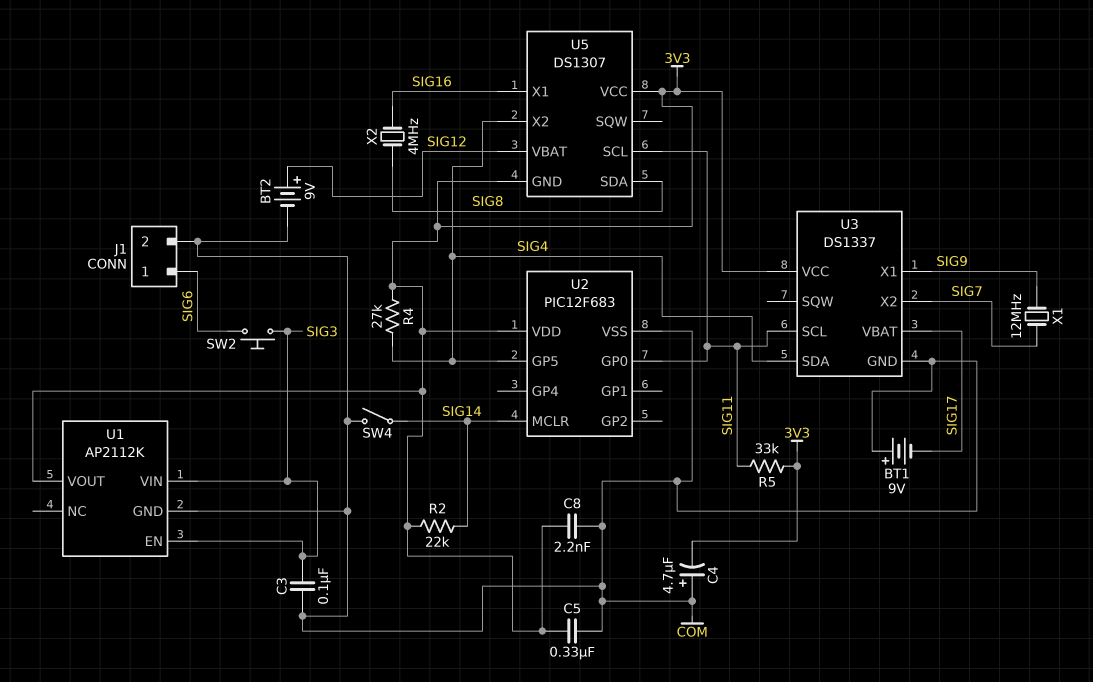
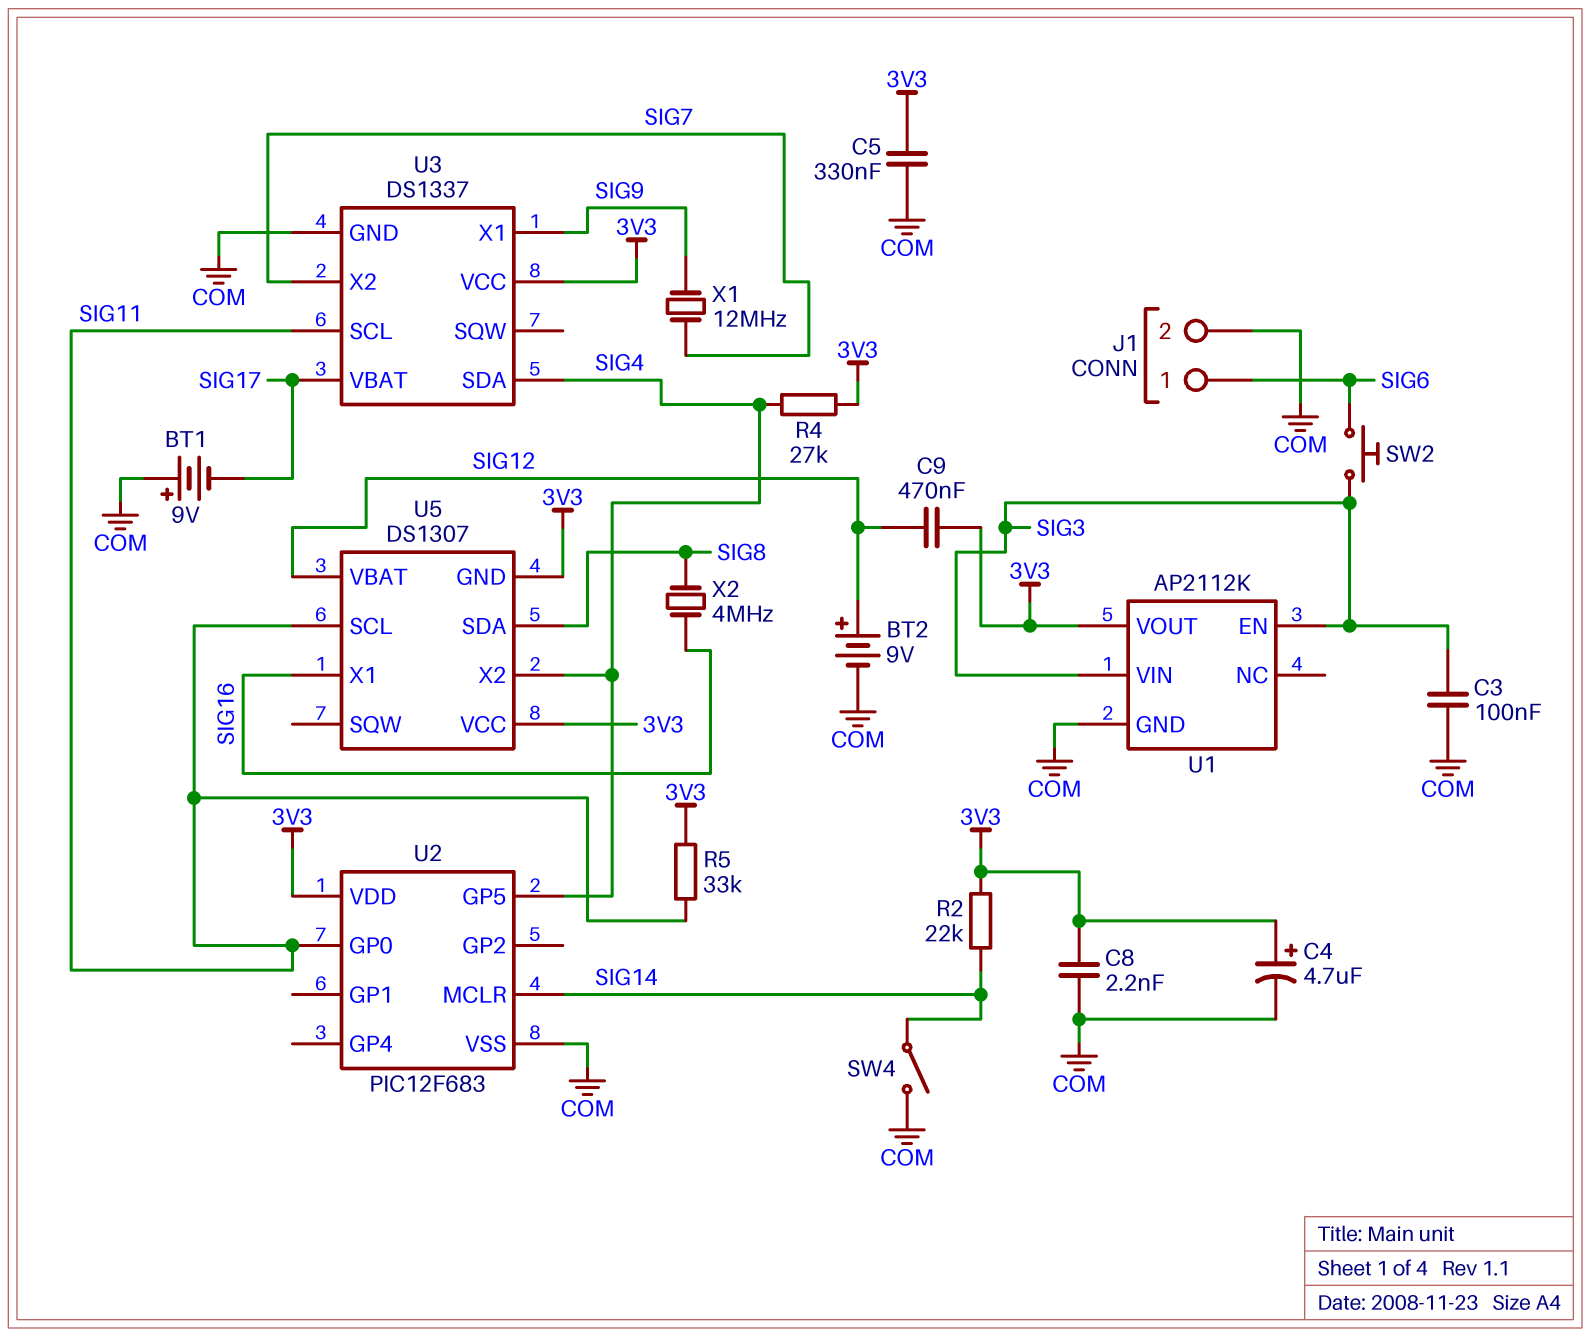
C4: 4.7uF (plus COM, minus 3V3) -> 4.7uF (plus 3V3, minus COM)
C9: none -> 470nF (3V3, SIG12)

